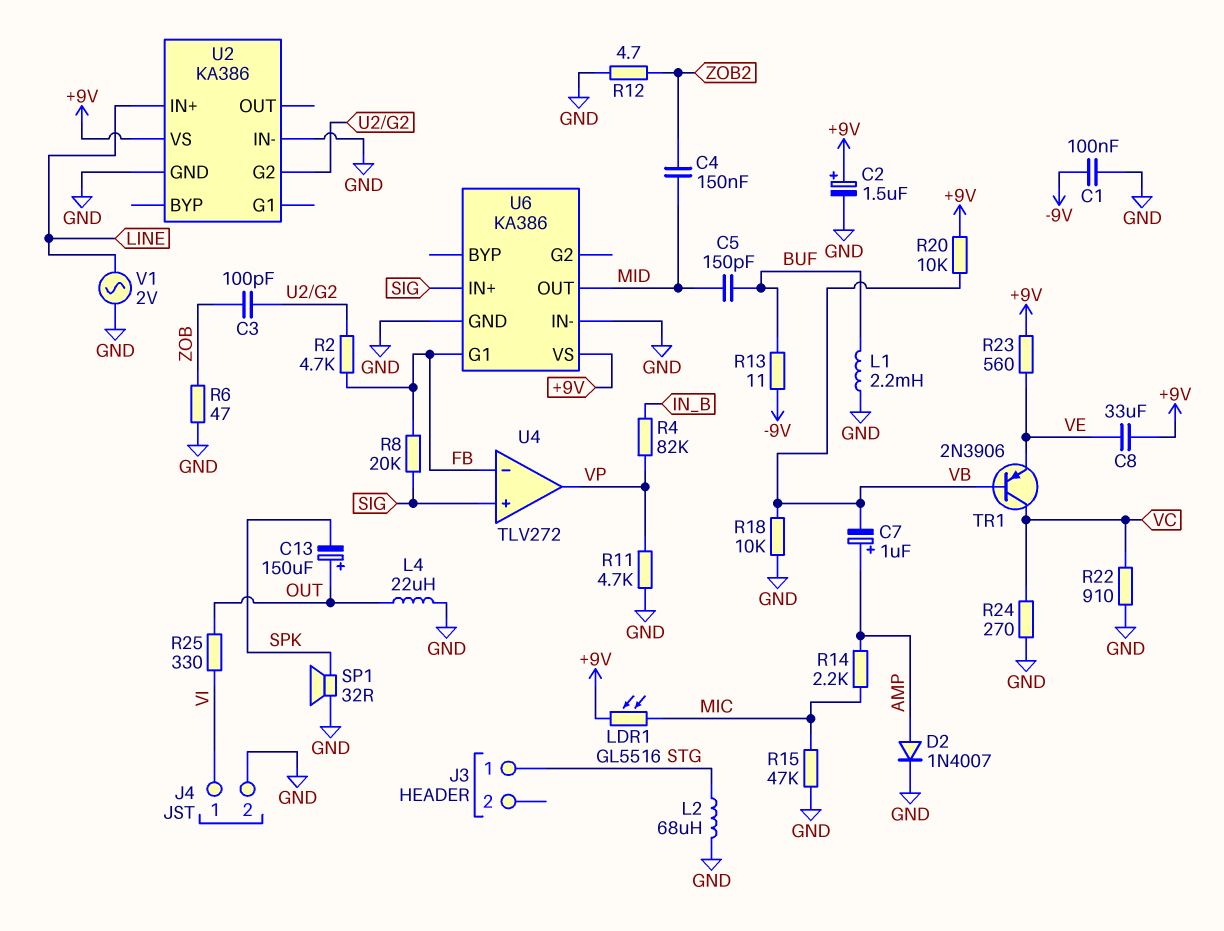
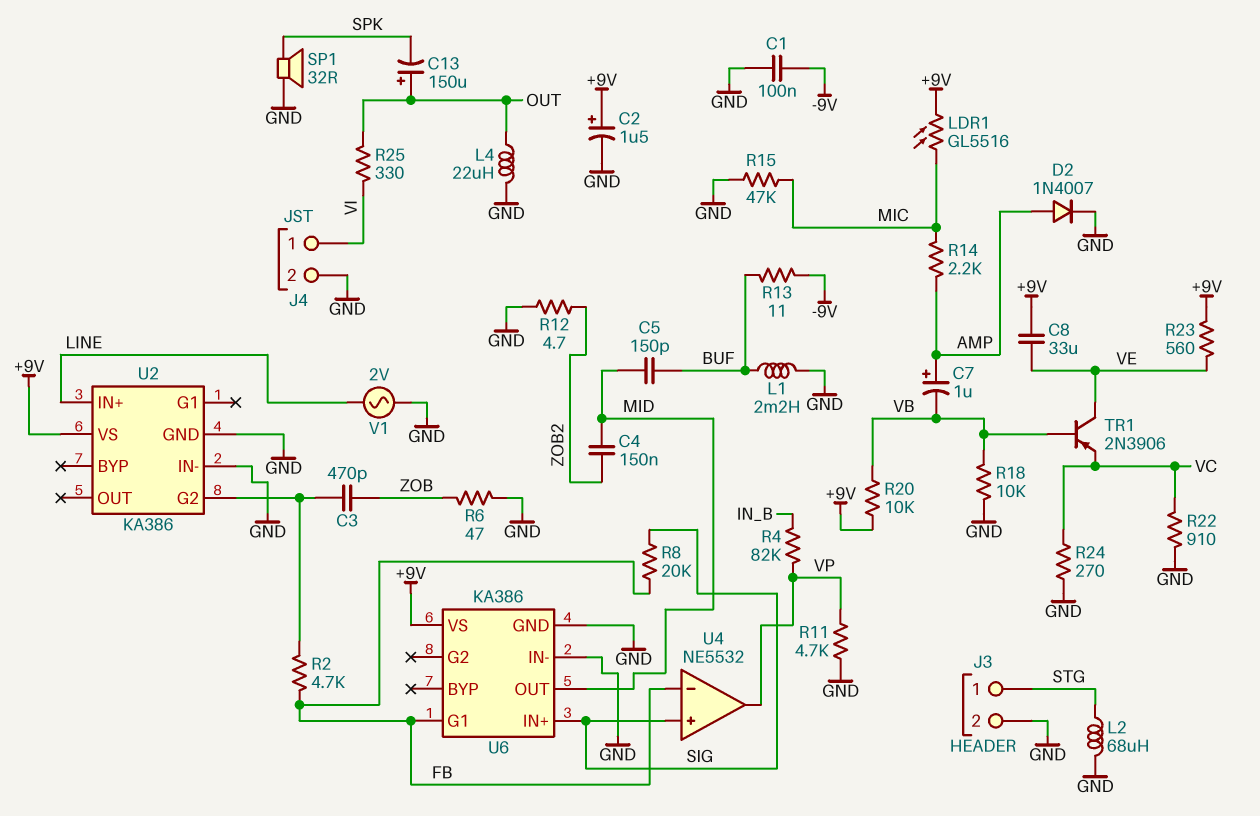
C3: 100pF (U2/G2, ZOB) -> 470pF (U2/G2, ZOB)
J3 pin 2: none -> GND
TR1: PNP 2N3906 (B VB, C VC, E VE) -> PNP 2N3906 (B VB, C VE, E VC)
U4: TLV272 -> NE5532

